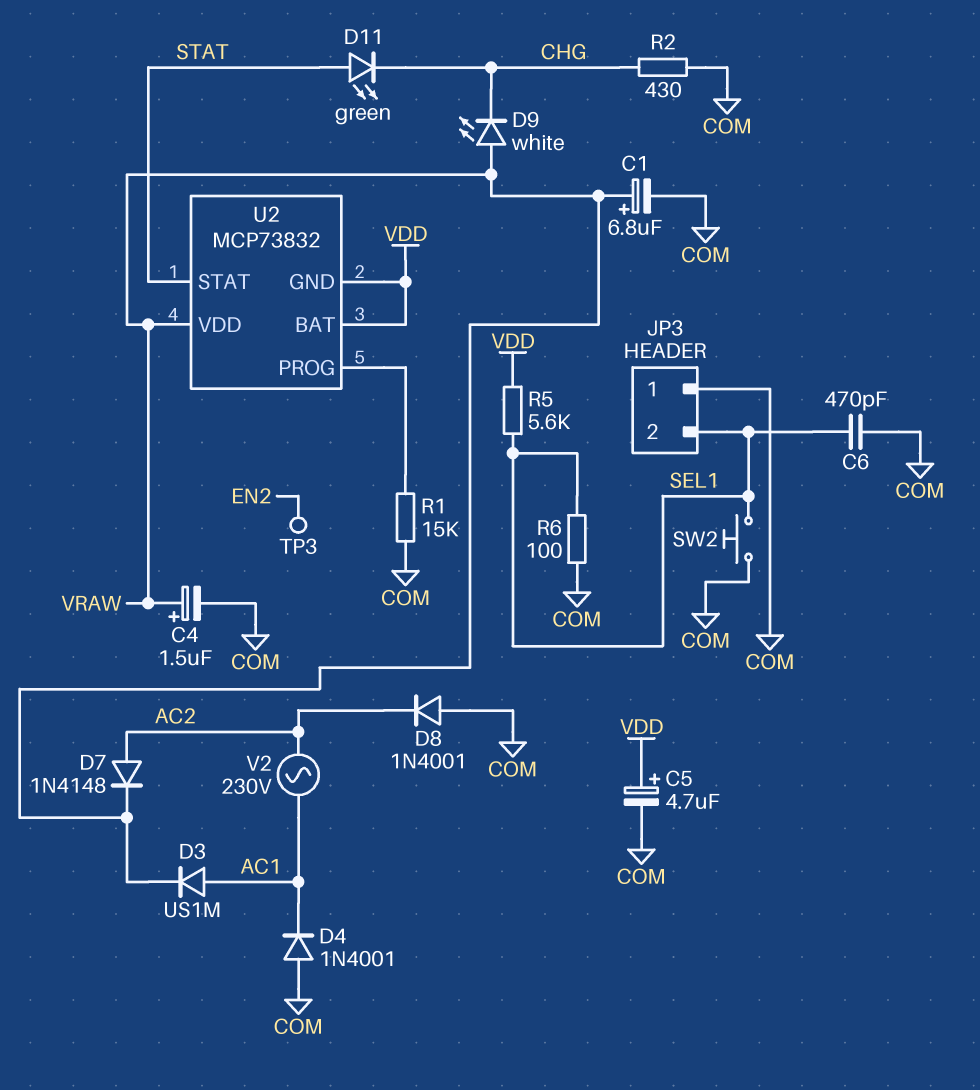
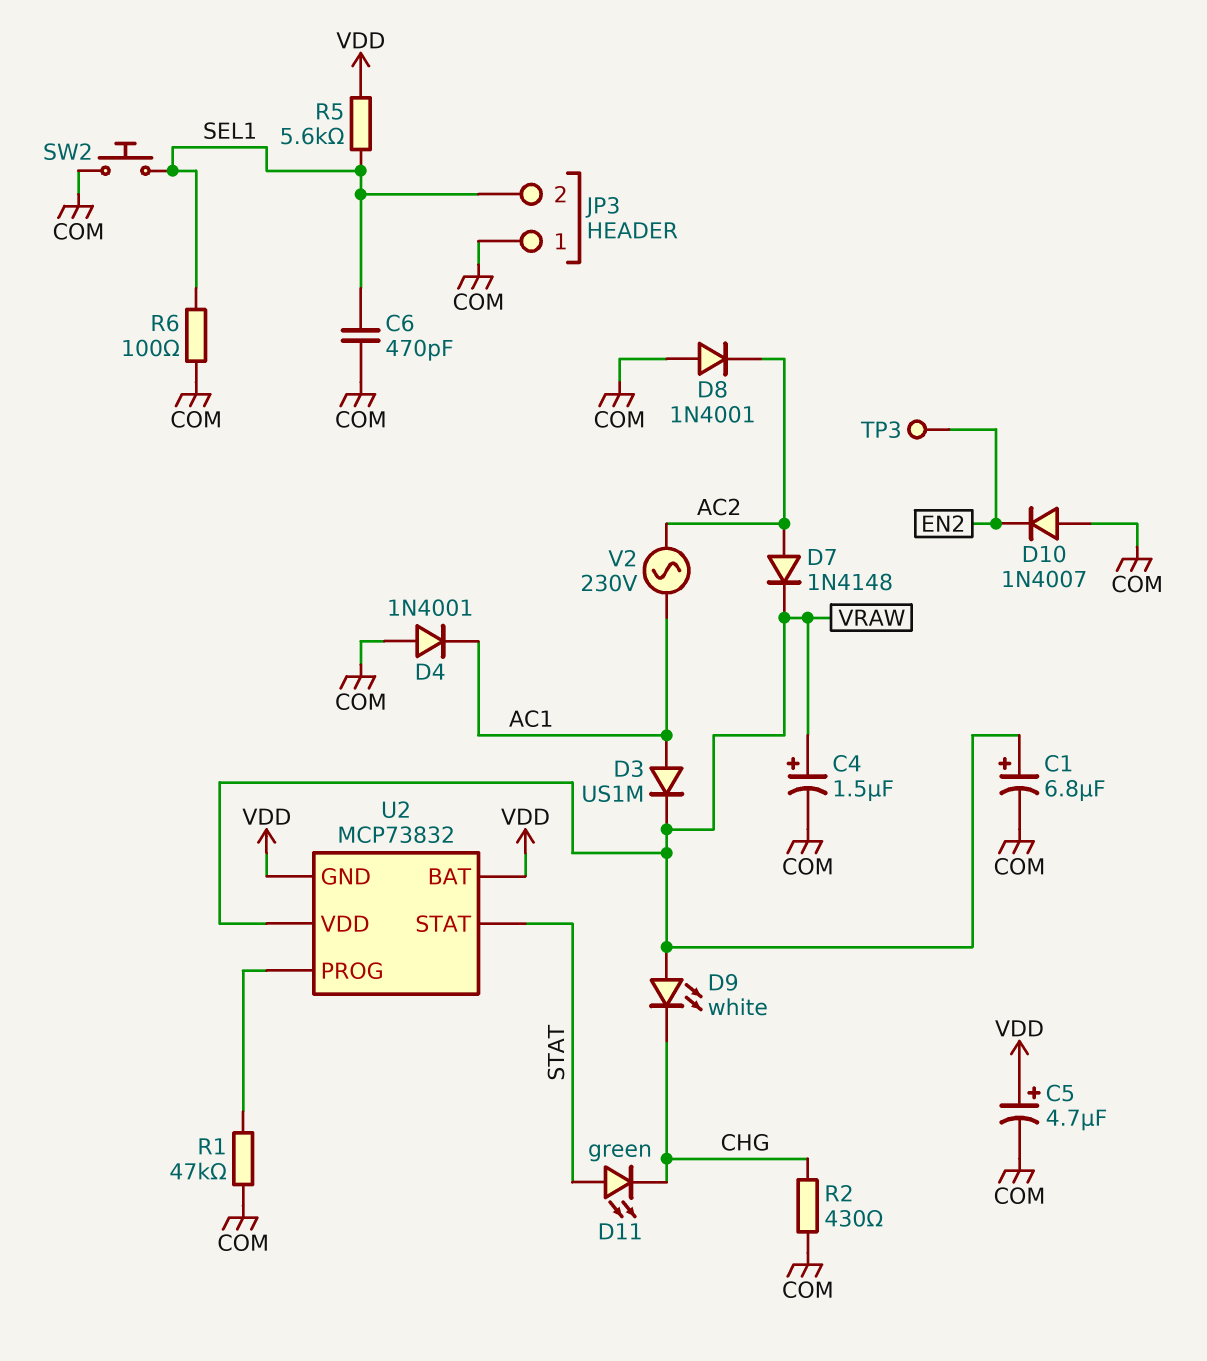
D10: none -> diode 1N4007 (A COM, K EN2)
R1: 15k (COM, U2/PROG) -> 47k (COM, U2/PROG)

